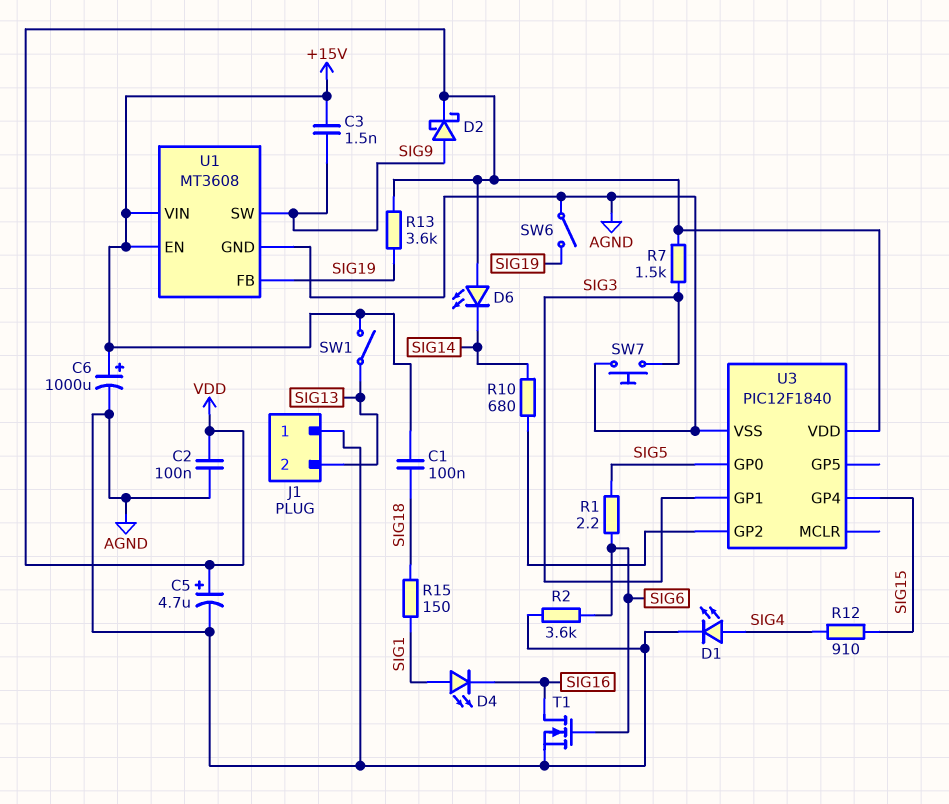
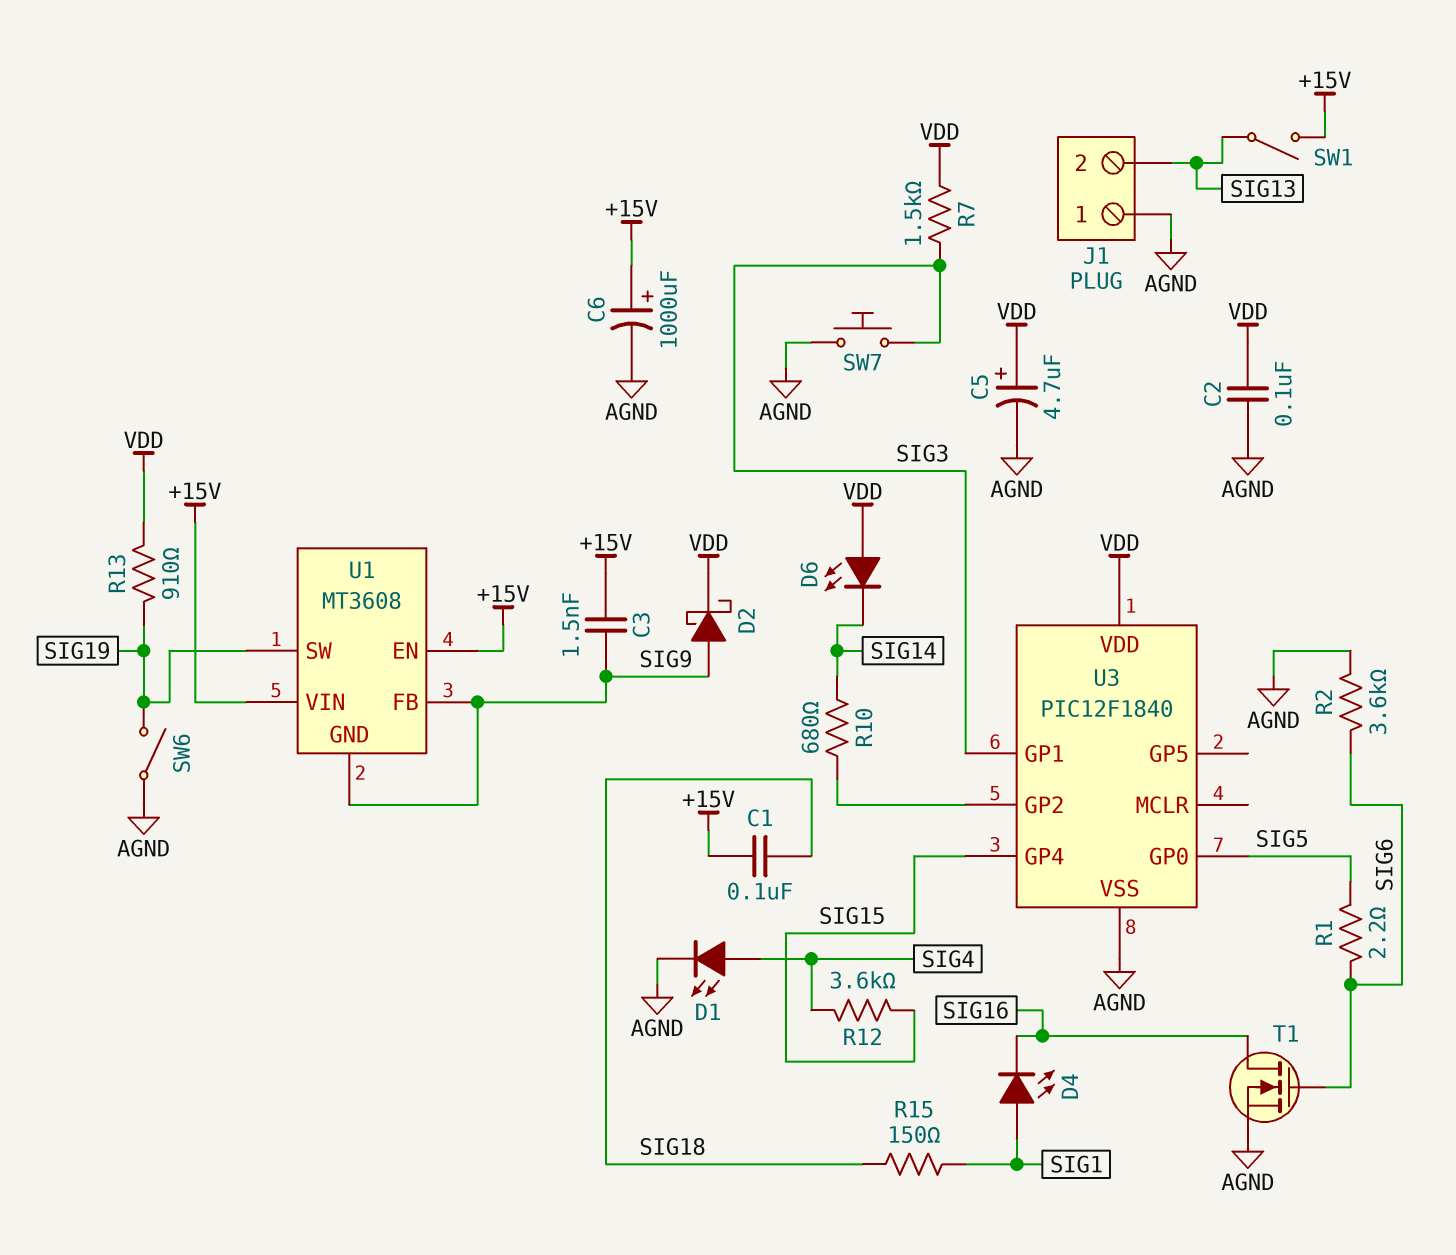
R12: 910 (SIG4, SIG15) -> 3.6k (SIG4, SIG15)
R13: 3.6k (SIG19, VDD) -> 910 (SIG19, VDD)
U1 pin FB: SIG19 -> SIG9
U1 pin GND: AGND -> SIG9
U1 pin SW: SIG9 -> SIG19

